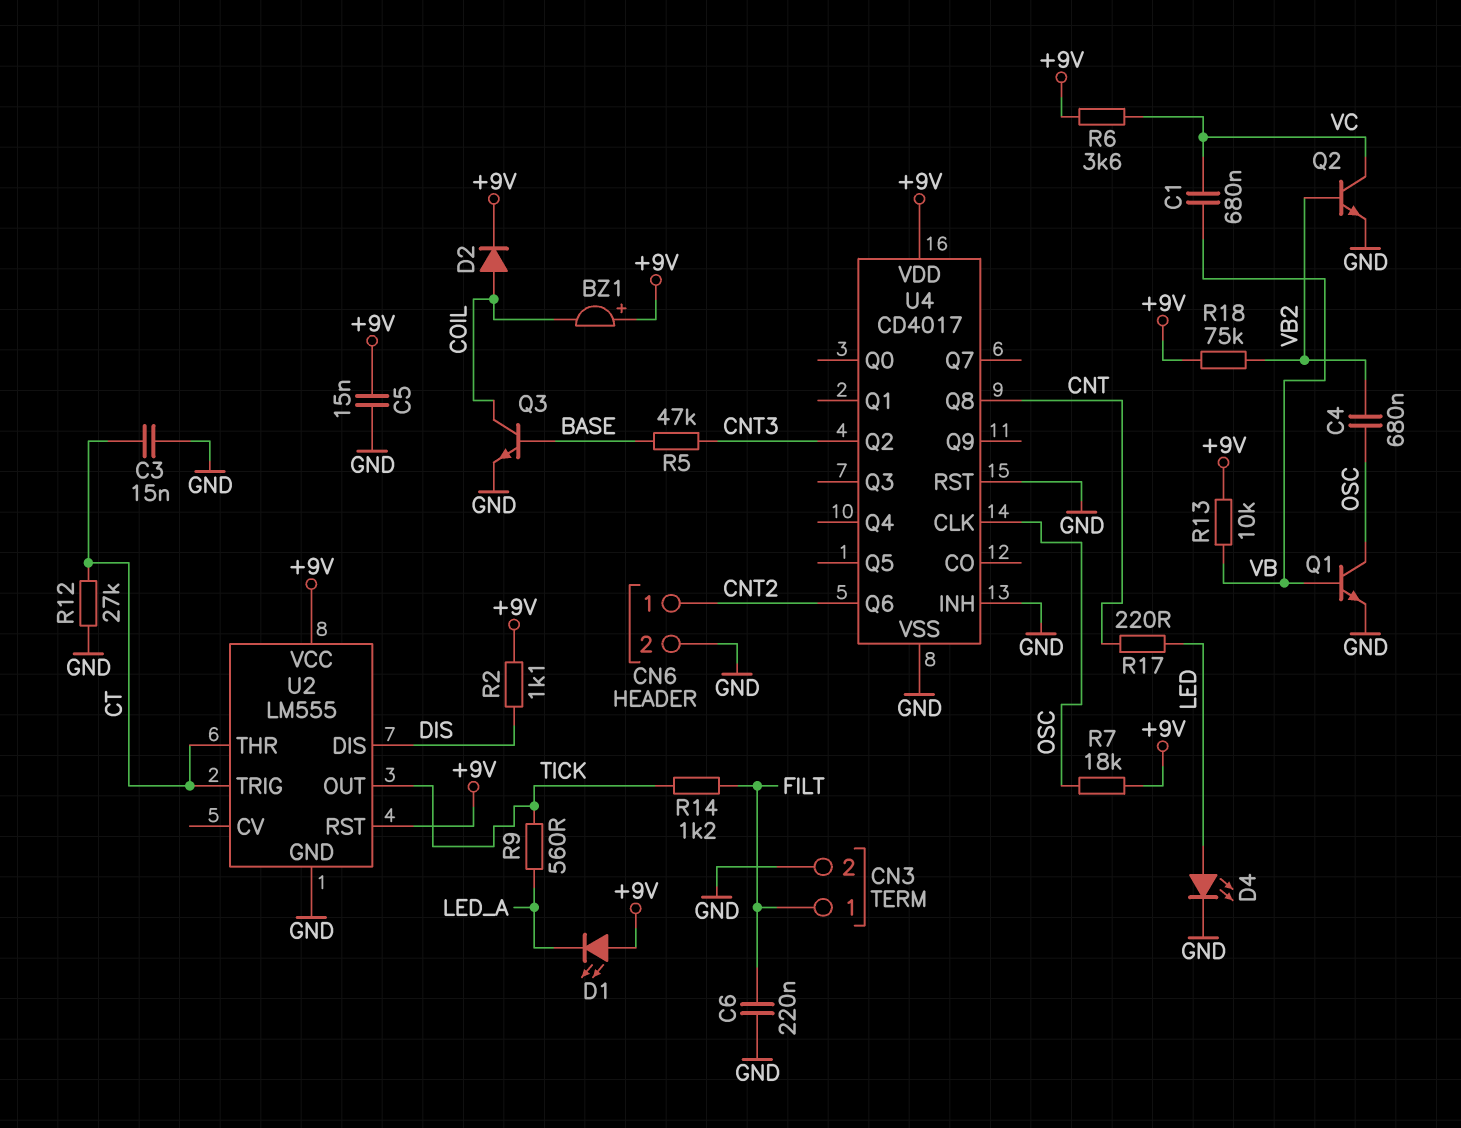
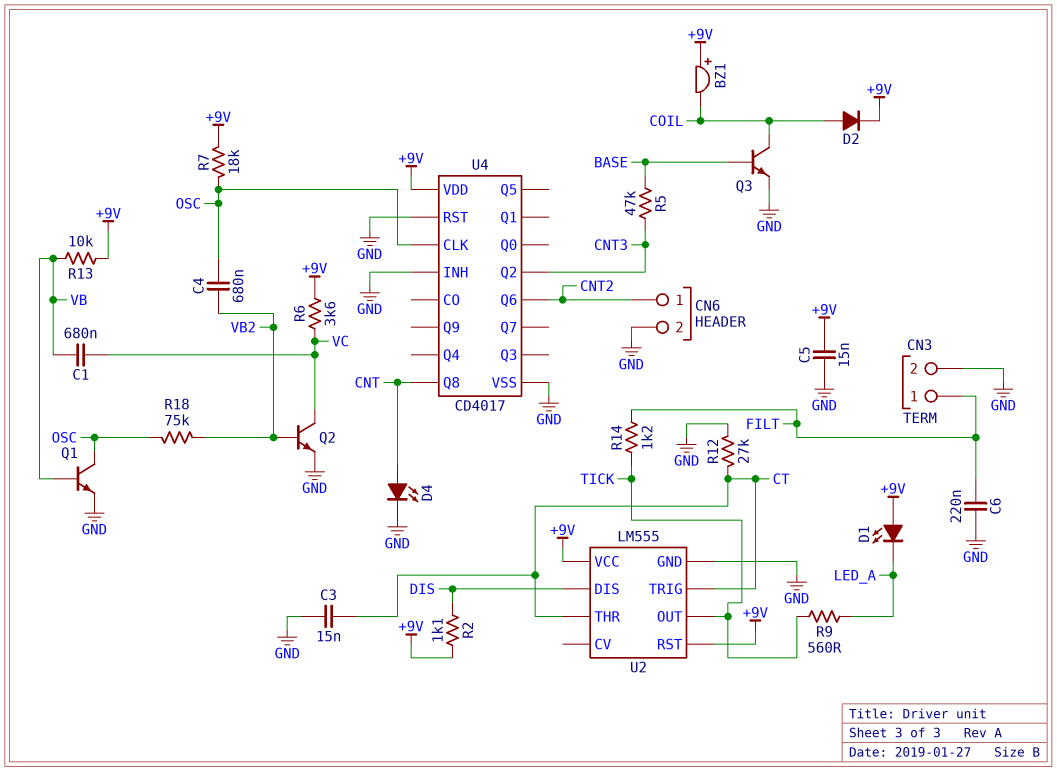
D4: LED (A LED, K GND) -> LED (A CNT, K GND)
R17: 220 (CNT, LED) -> none
R18: 75k (+9V, VB2) -> 75k (OSC, VB2)

